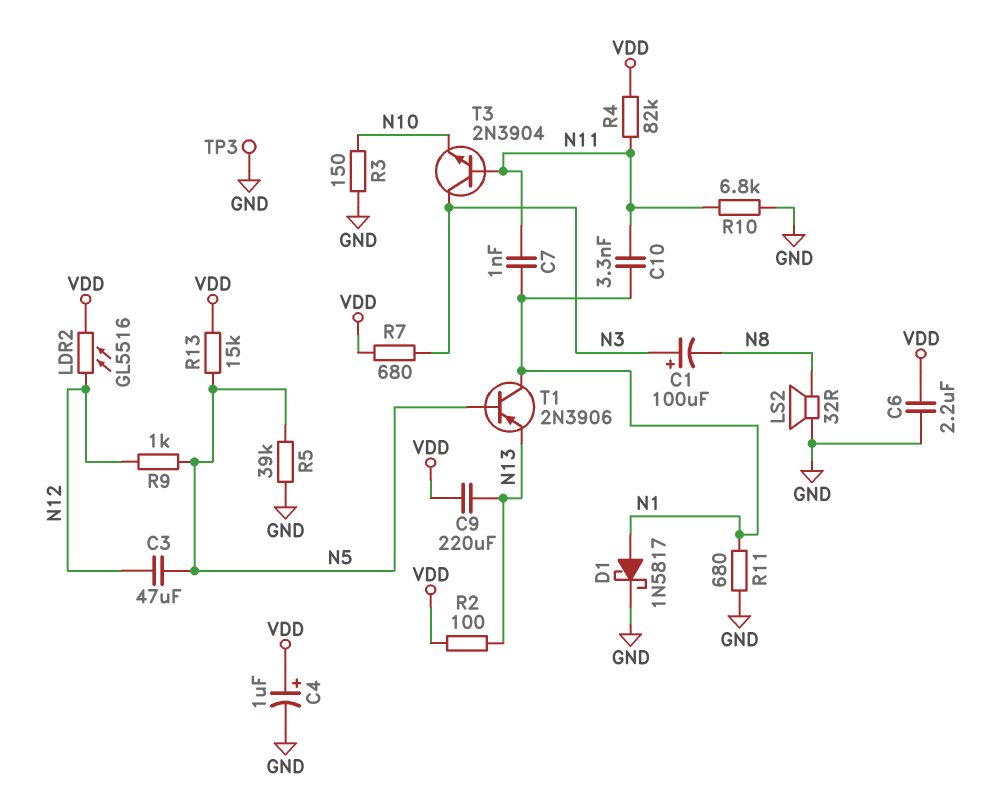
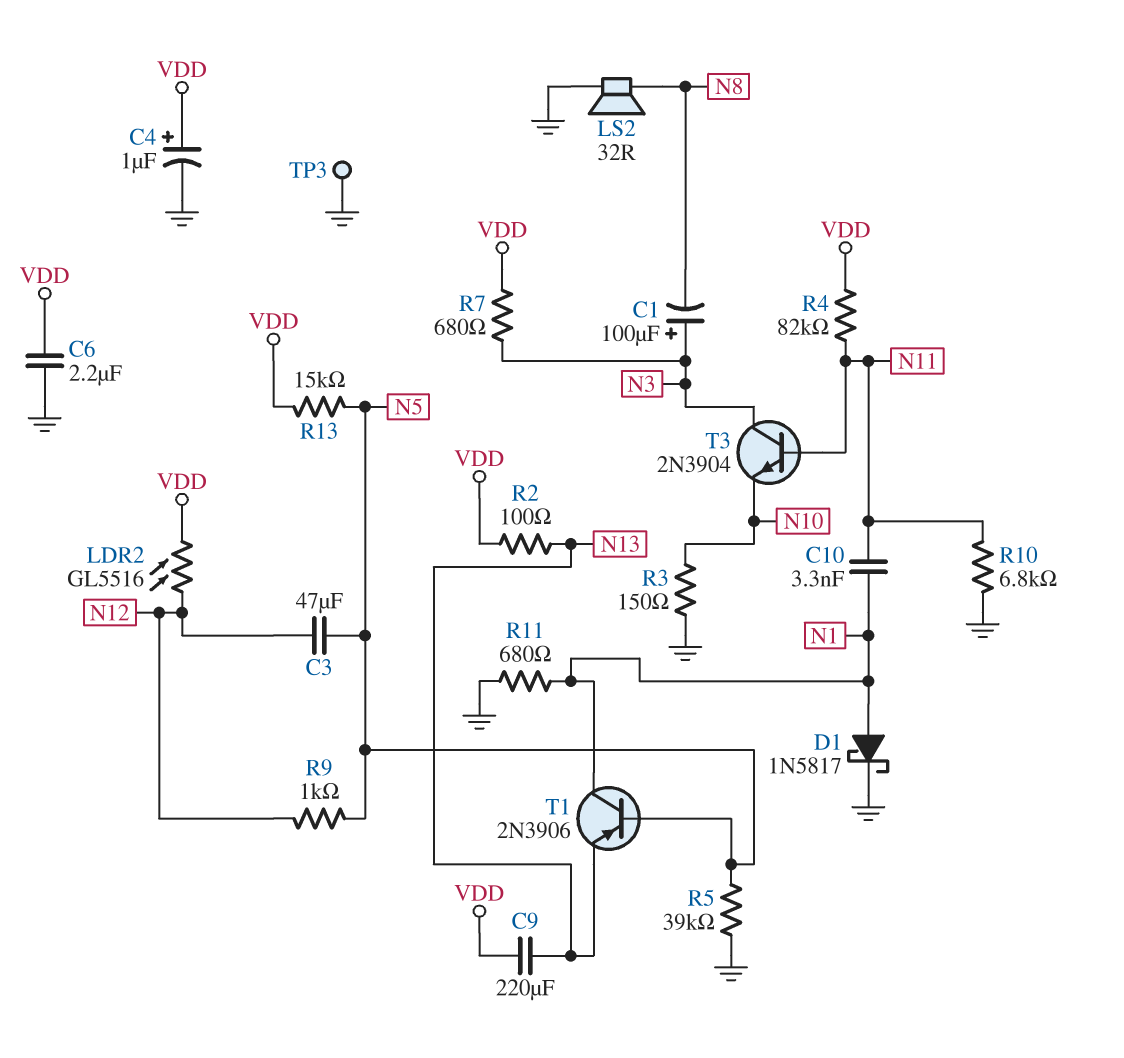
C7: 1nF (N1, N11) -> none

